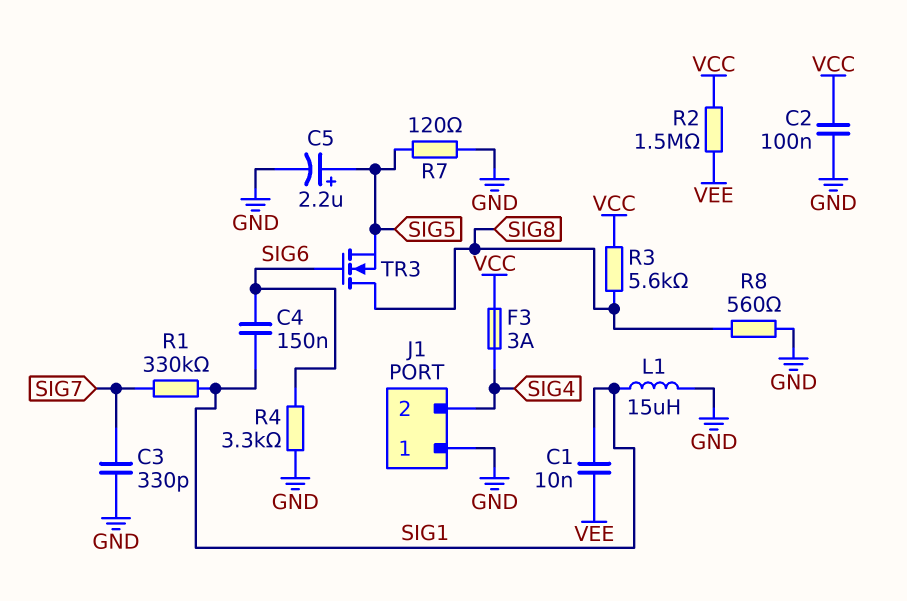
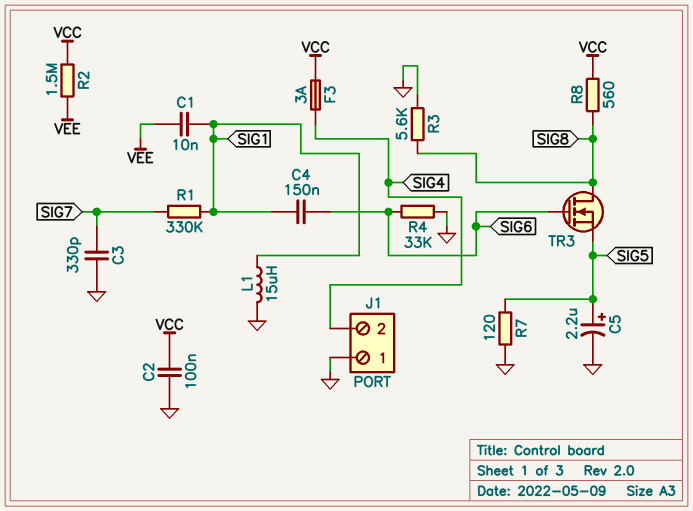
R3: 5.6k (SIG8, VCC) -> 5.6k (GND, SIG8)
R4: 3.3k (GND, SIG6) -> 33k (GND, SIG6)
R8: 560 (GND, SIG8) -> 560 (SIG8, VCC)

